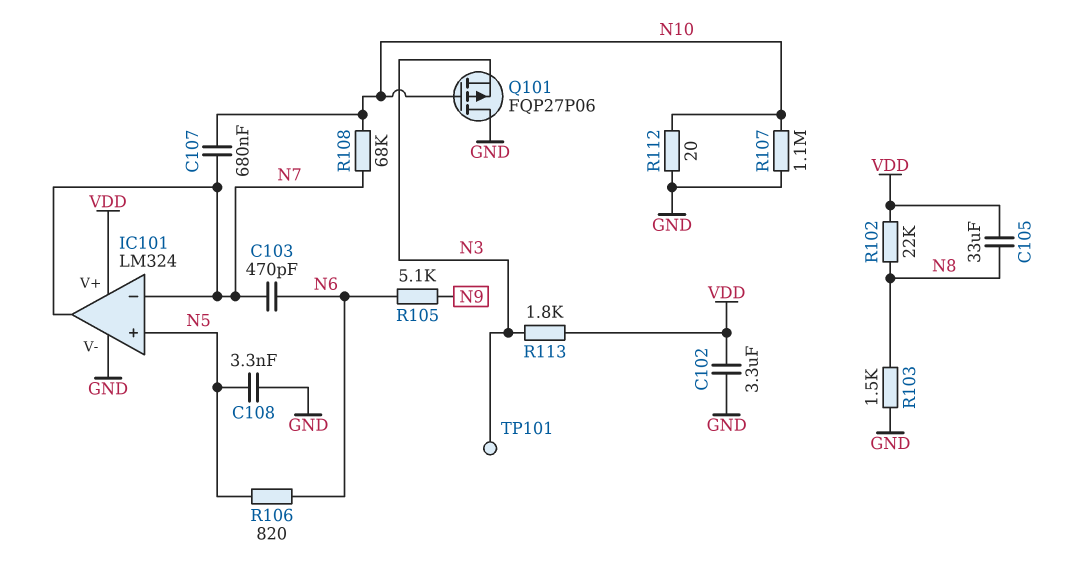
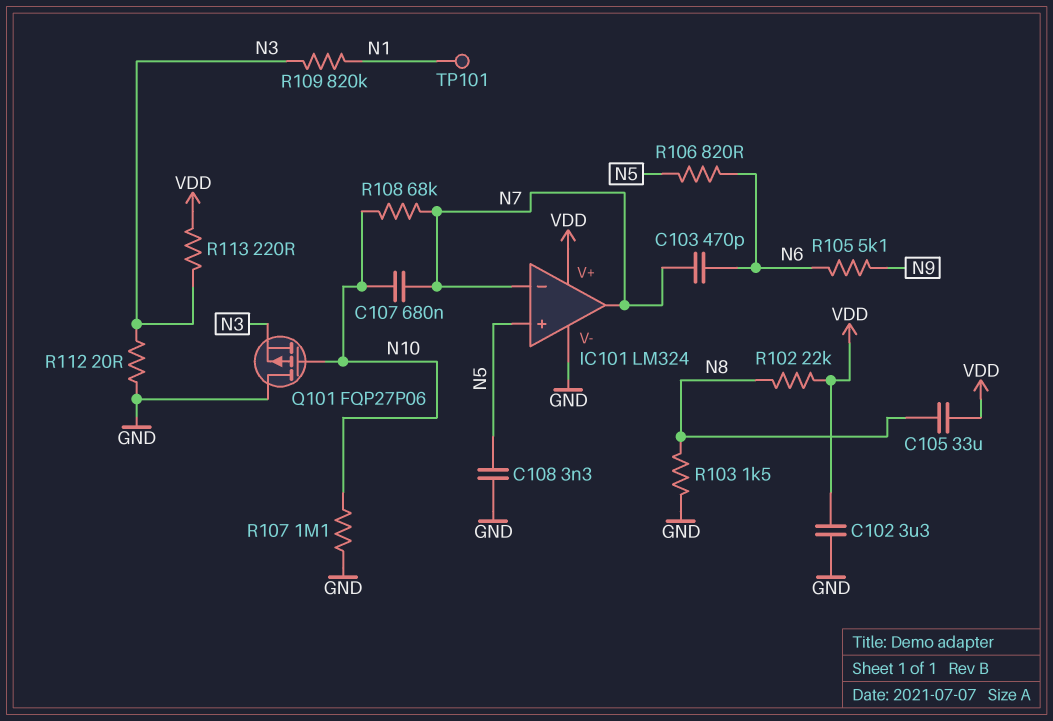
R109: none -> 820k (N1, N3)
R112: 20 (GND, N10) -> 20 (GND, N3)
R113: 1.8k (N3, VDD) -> 220 (N3, VDD)
TP101: test point (N3) -> test point (N1)

